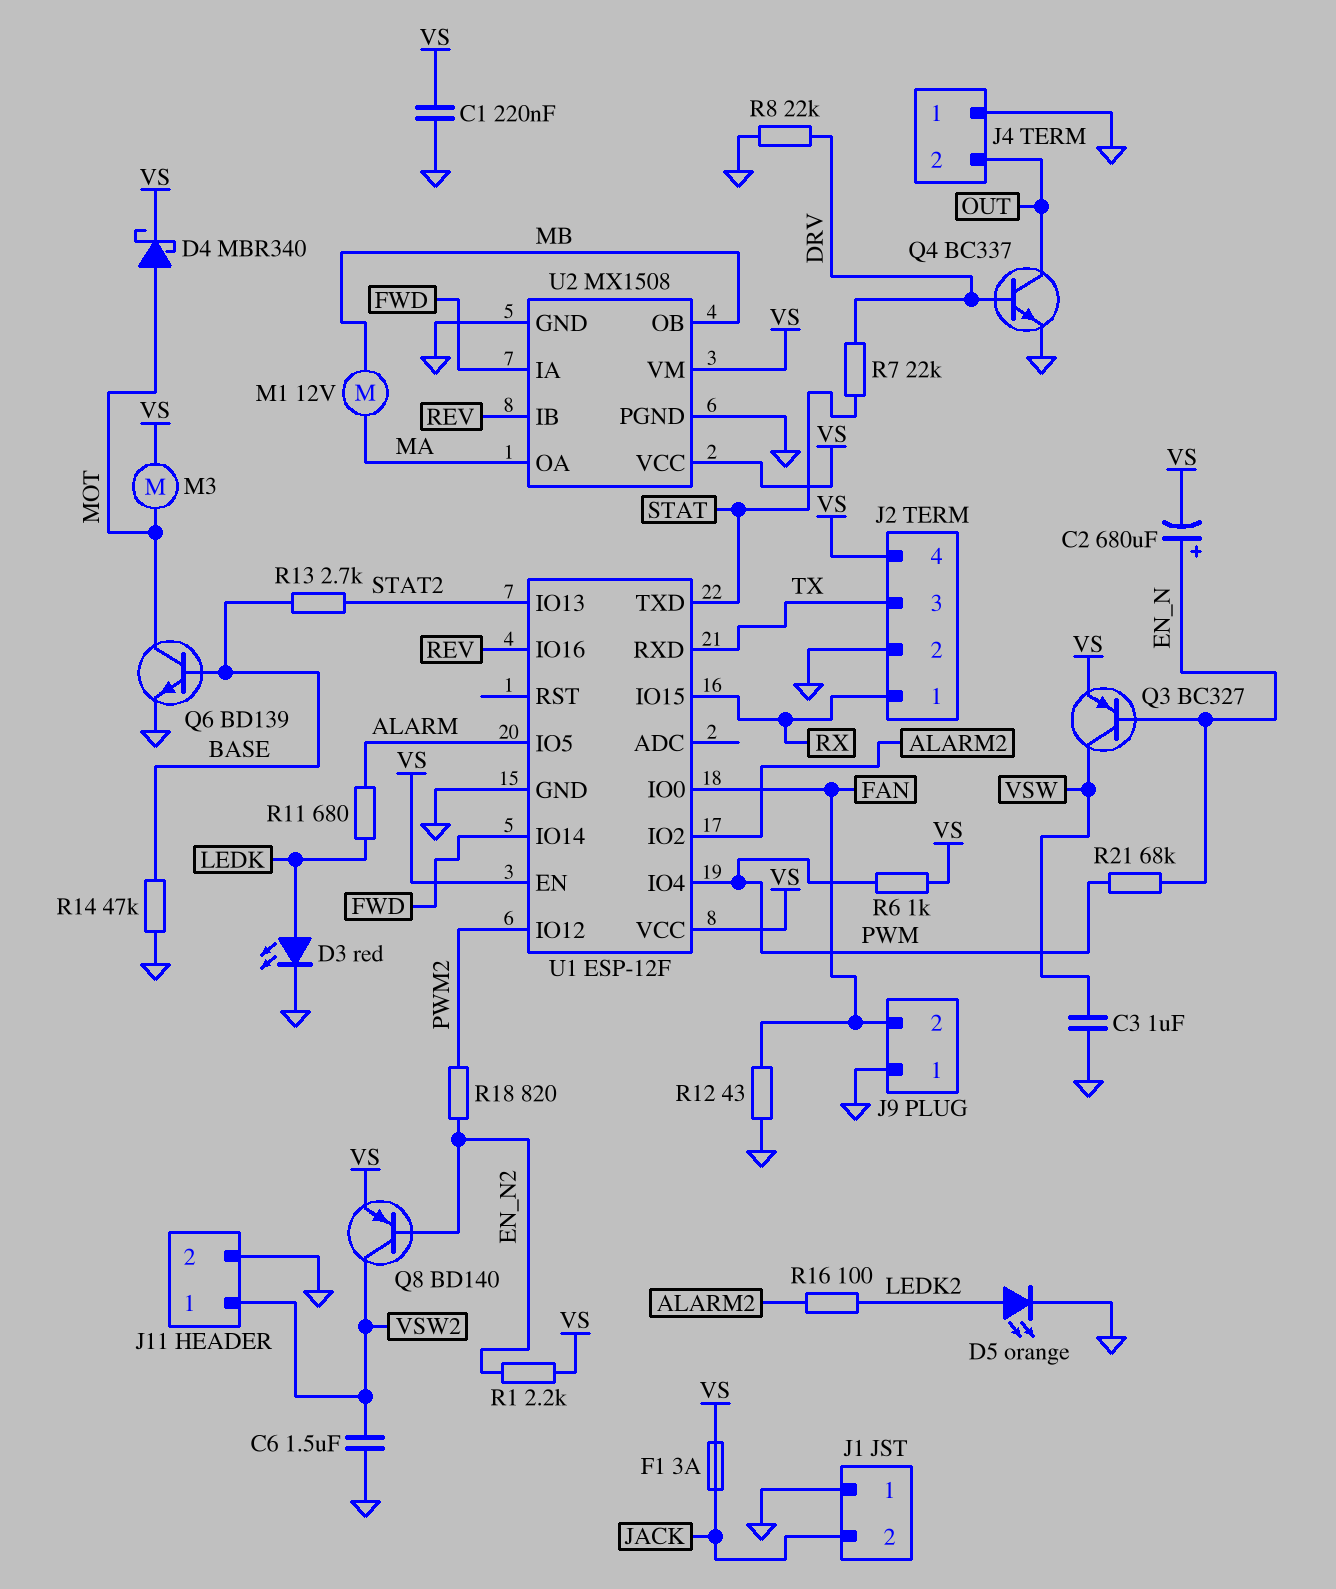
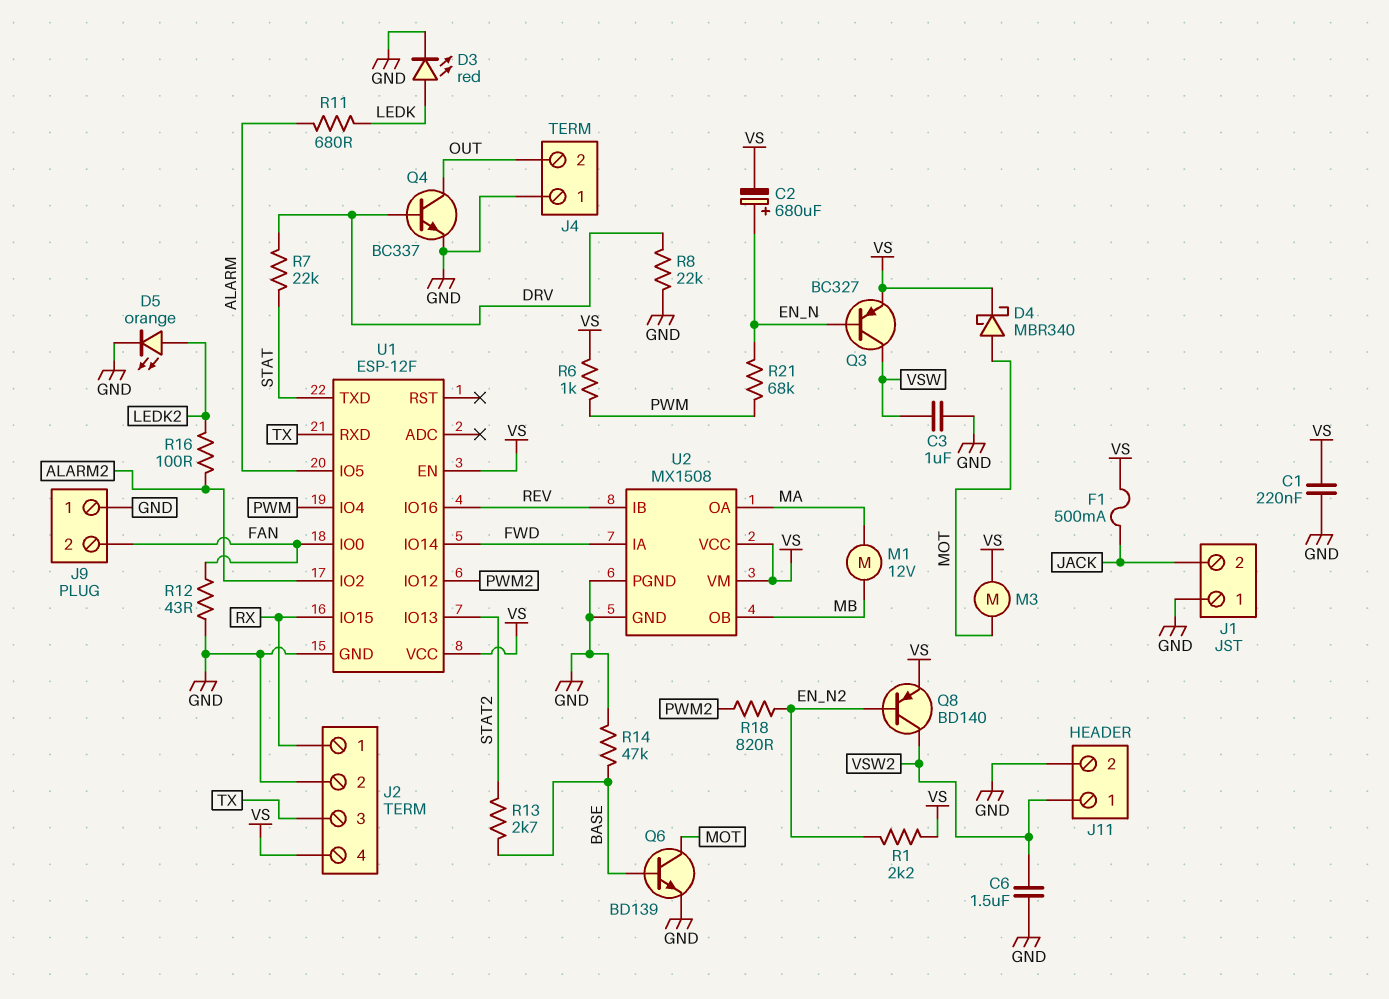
F1: 3A (JACK, VS) -> 500mA (JACK, VS)

